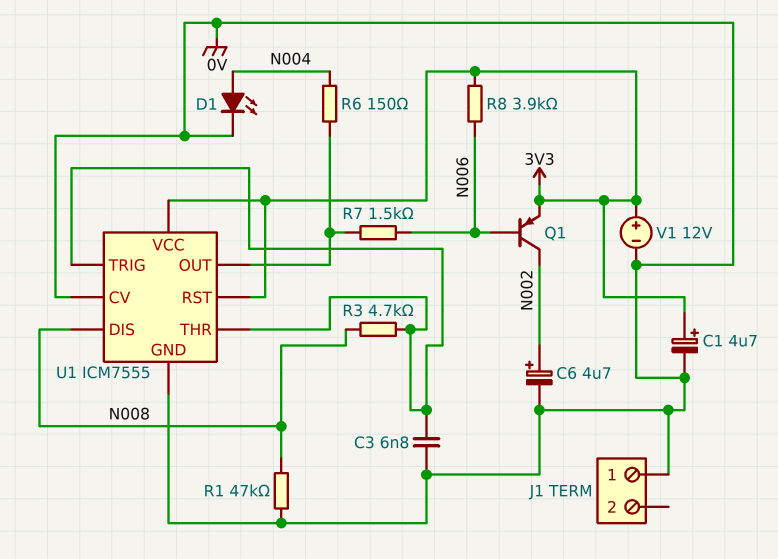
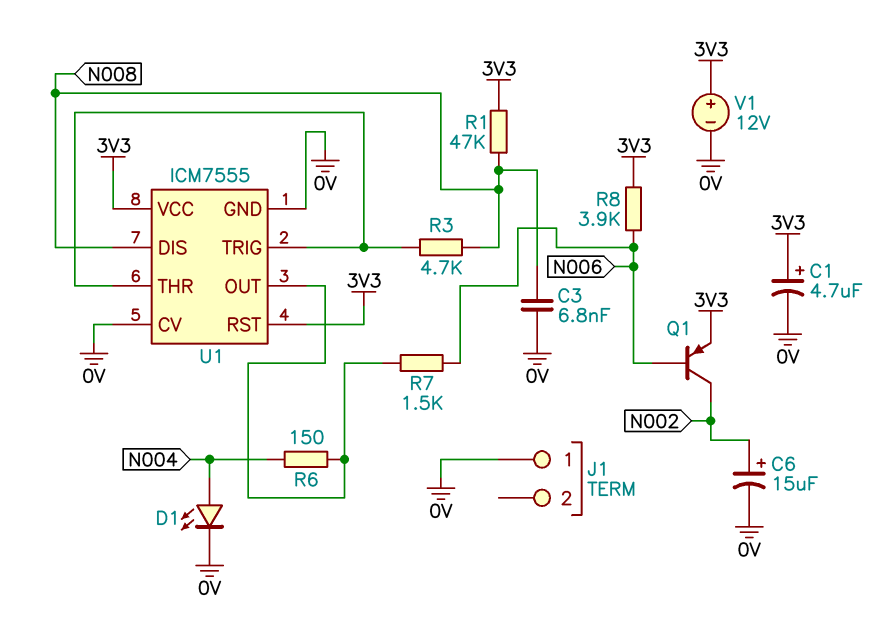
C3: 6.8nF (0V, U1/THR) -> 6.8nF (0V, N008)
C6: 4.7uF (plus N002, minus 0V) -> 15uF (plus N002, minus 0V)
R1: 47k (0V, N008) -> 47k (3V3, N008)

